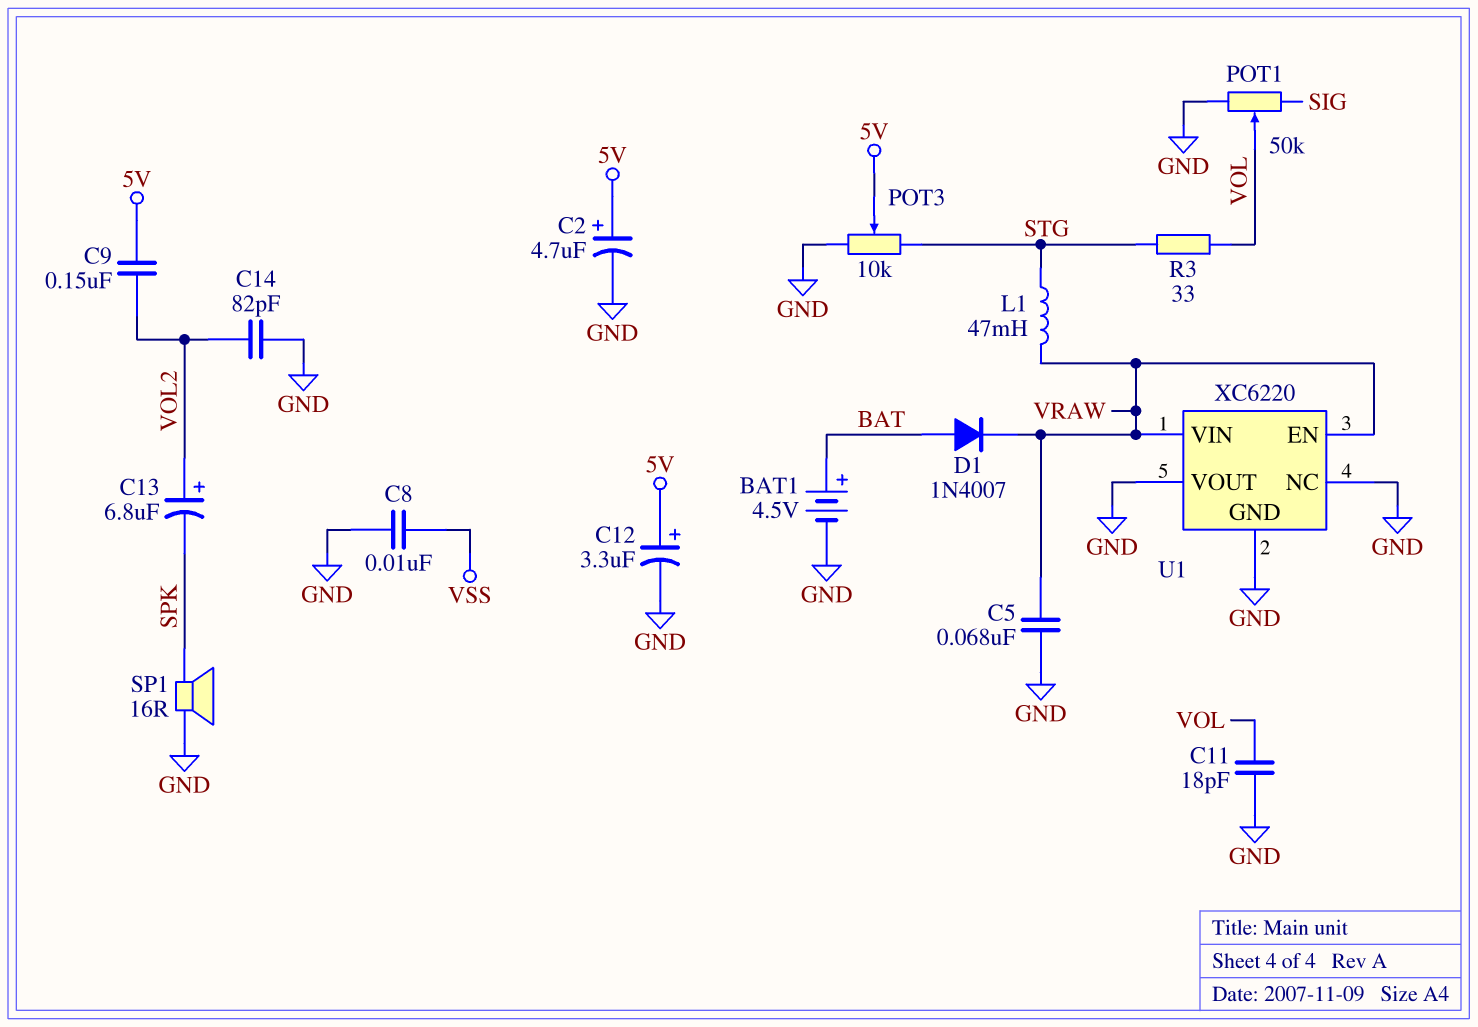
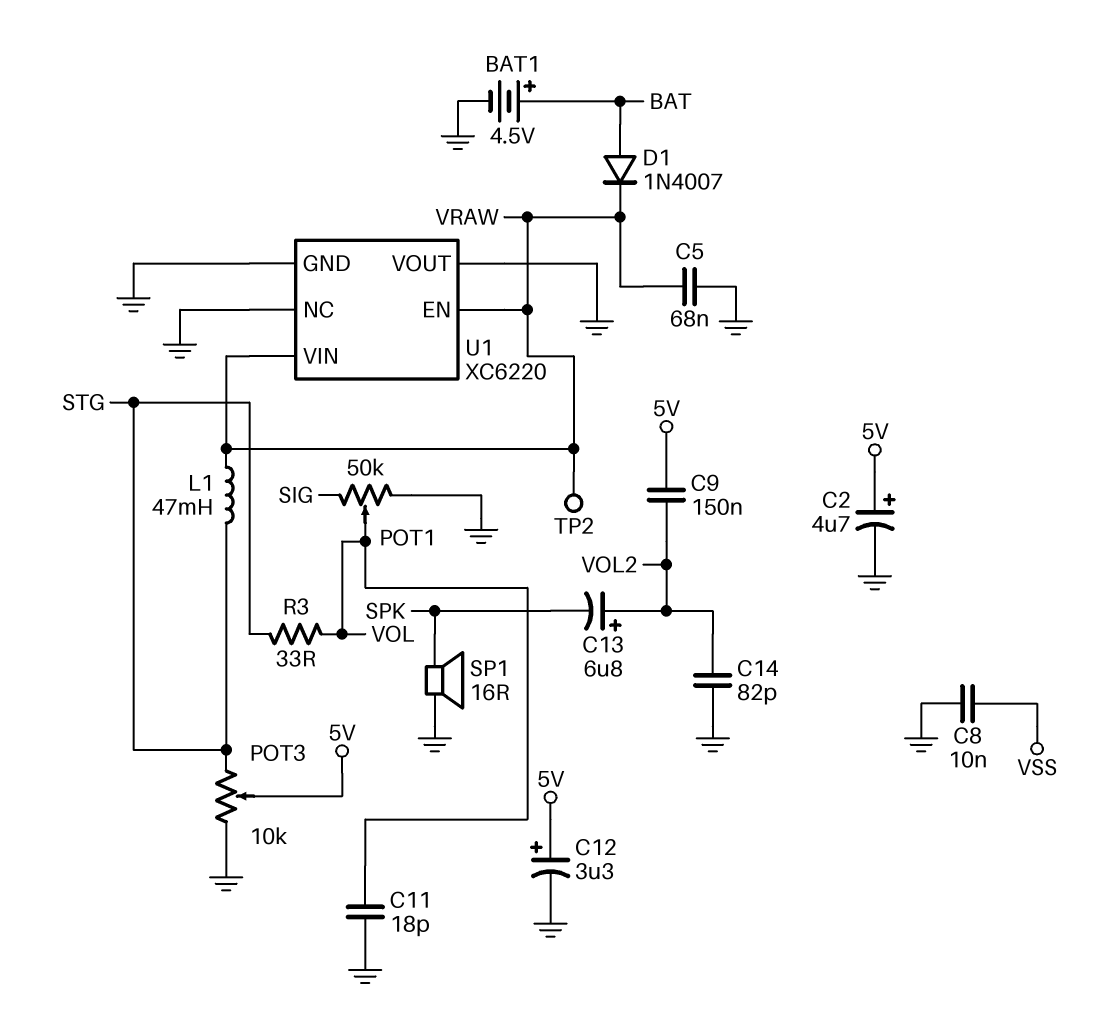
TP2: none -> test point (VRAW)

